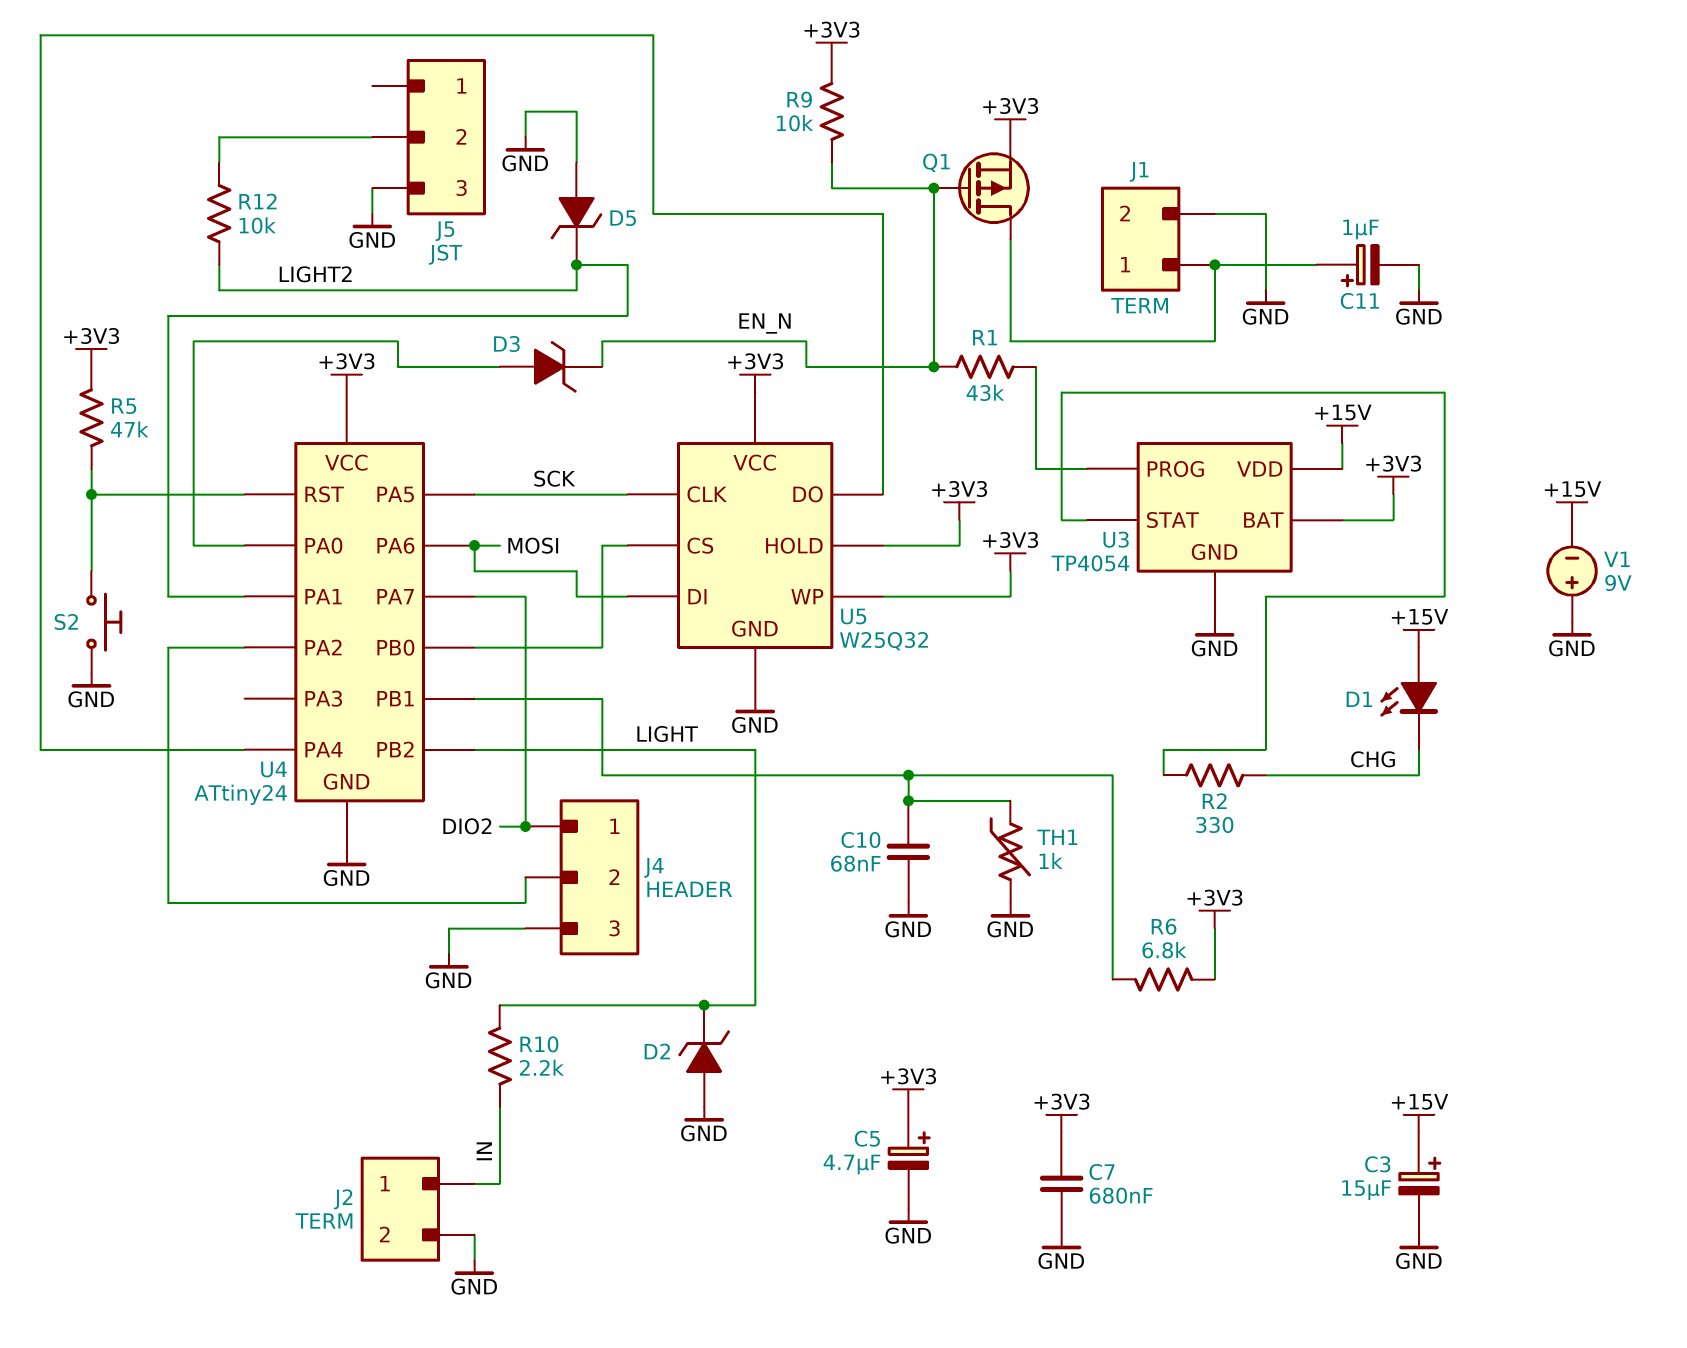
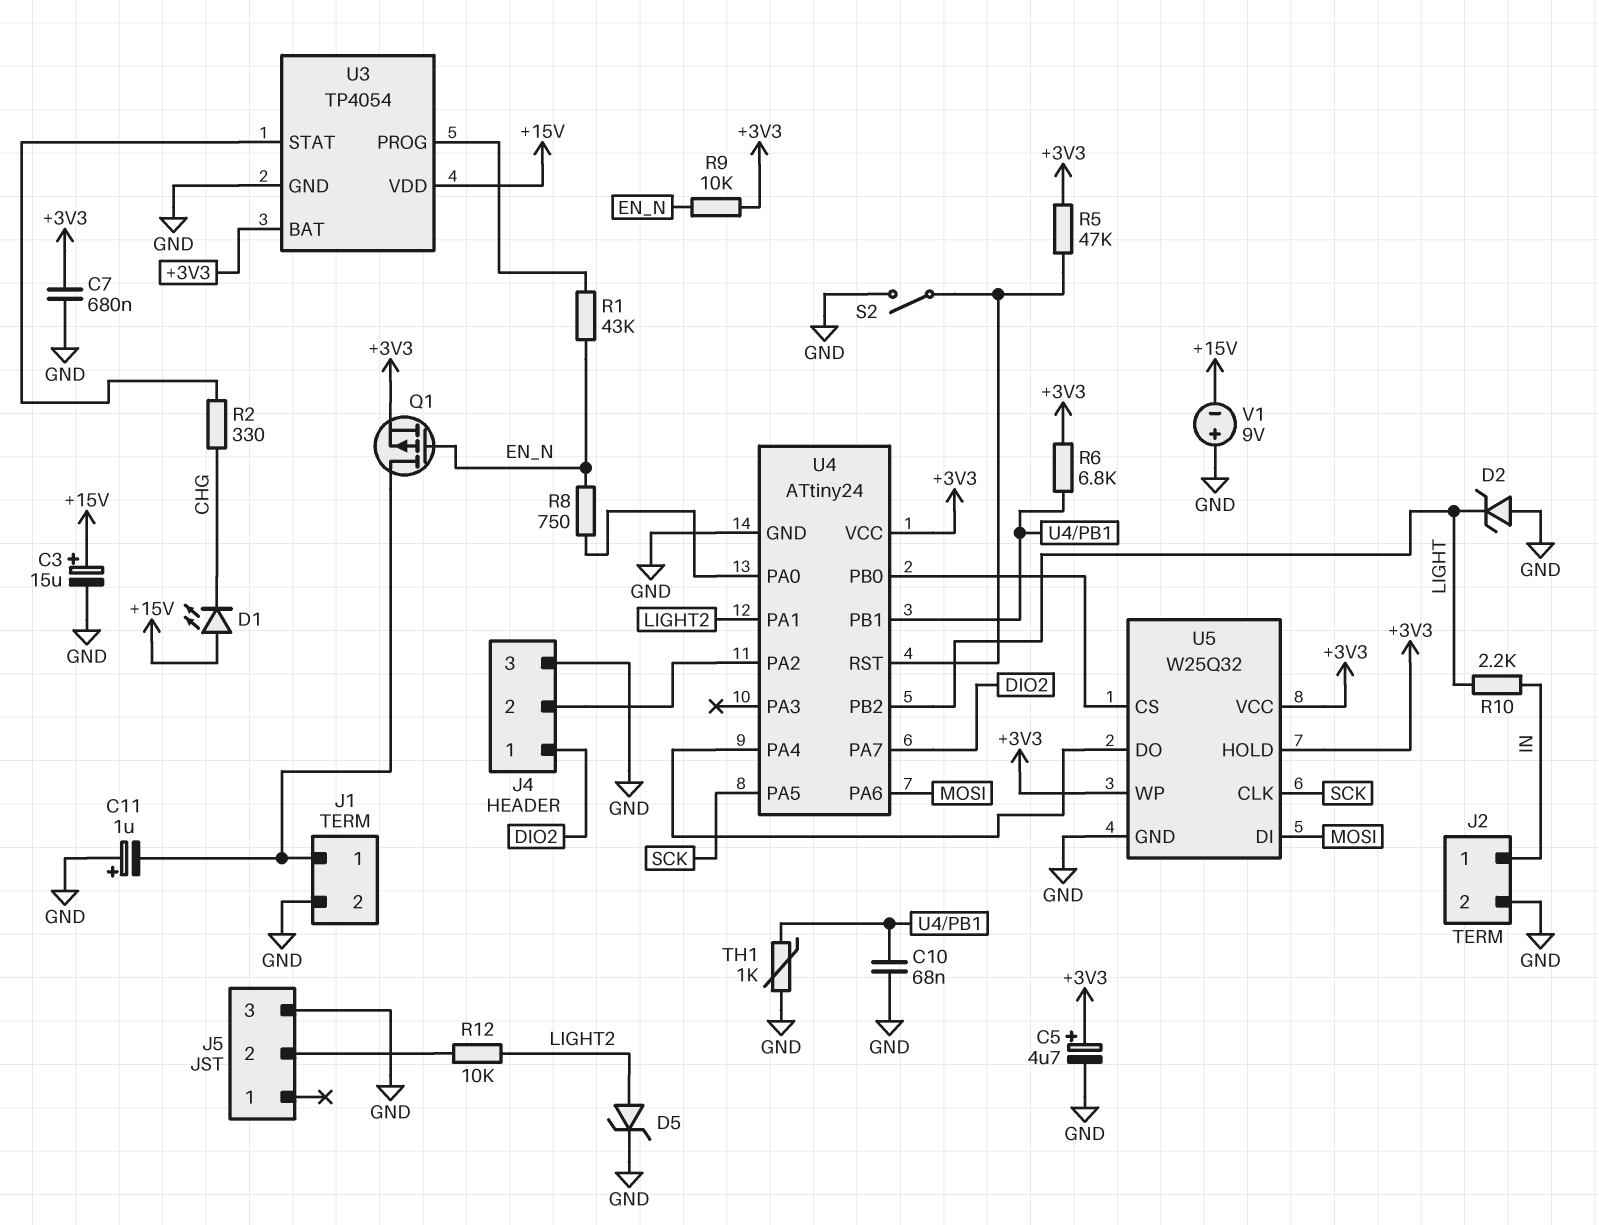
C11: 1uF (plus J1/1, minus GND) -> 1uF (plus GND, minus J1/1)
D3: zener (A U4/PA0, K EN_N) -> none
D5: zener (A GND, K LIGHT2) -> zener (A LIGHT2, K GND)
R8: none -> 750 (EN_N, U4/PA0)
S2: button (GND, U4/RST) -> switch (GND, U4/RST)

